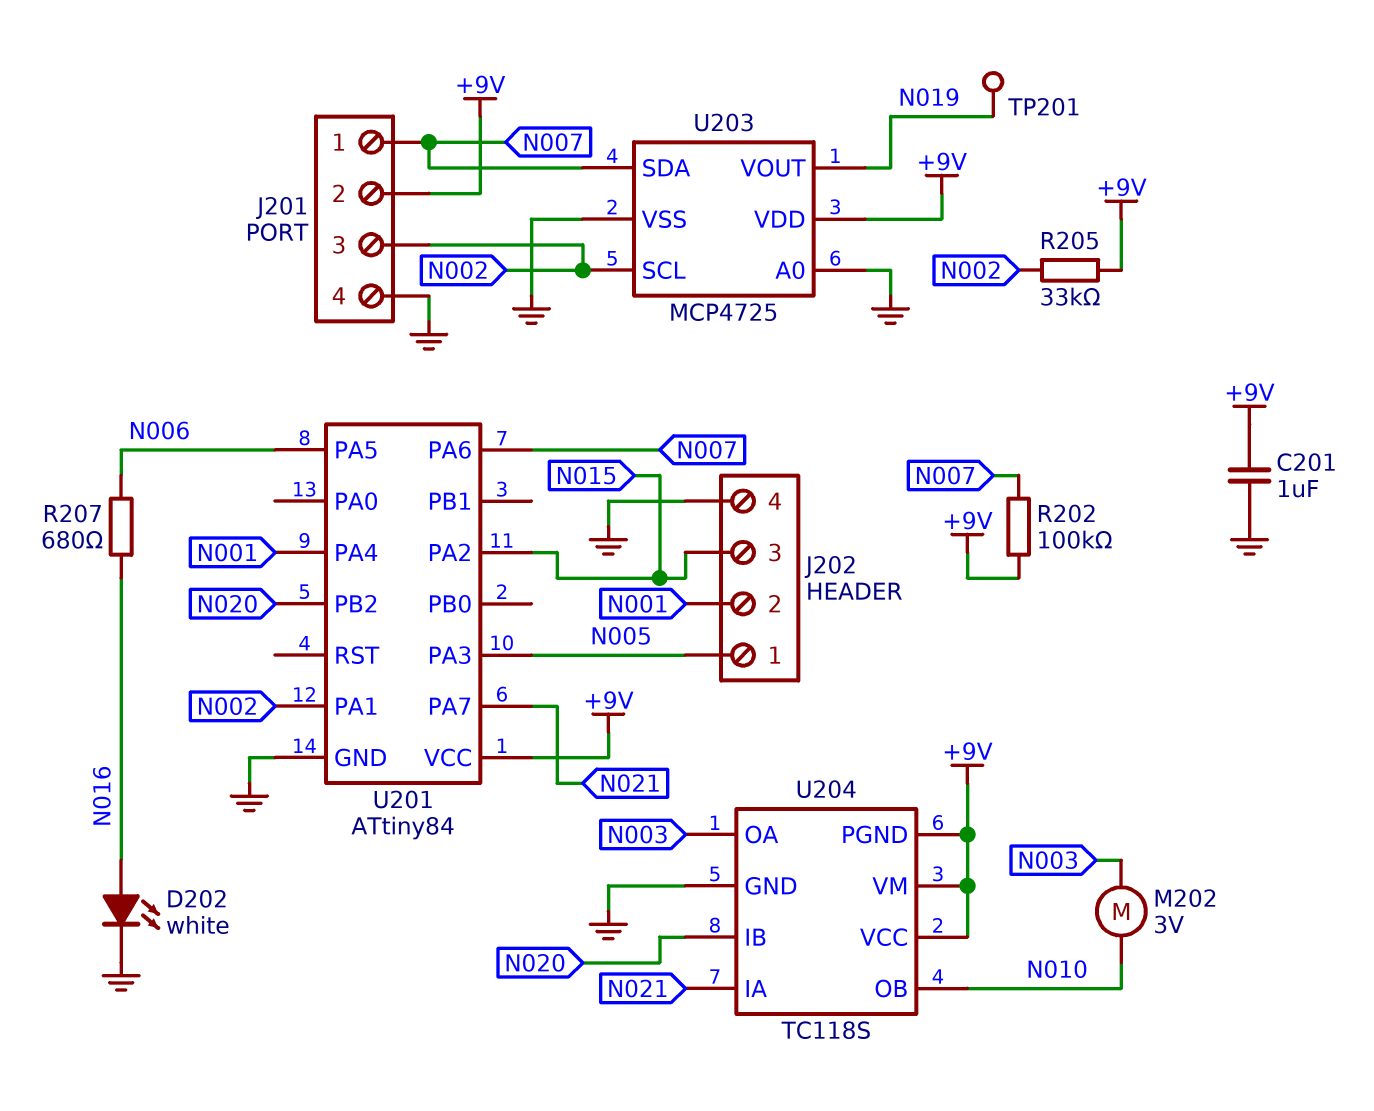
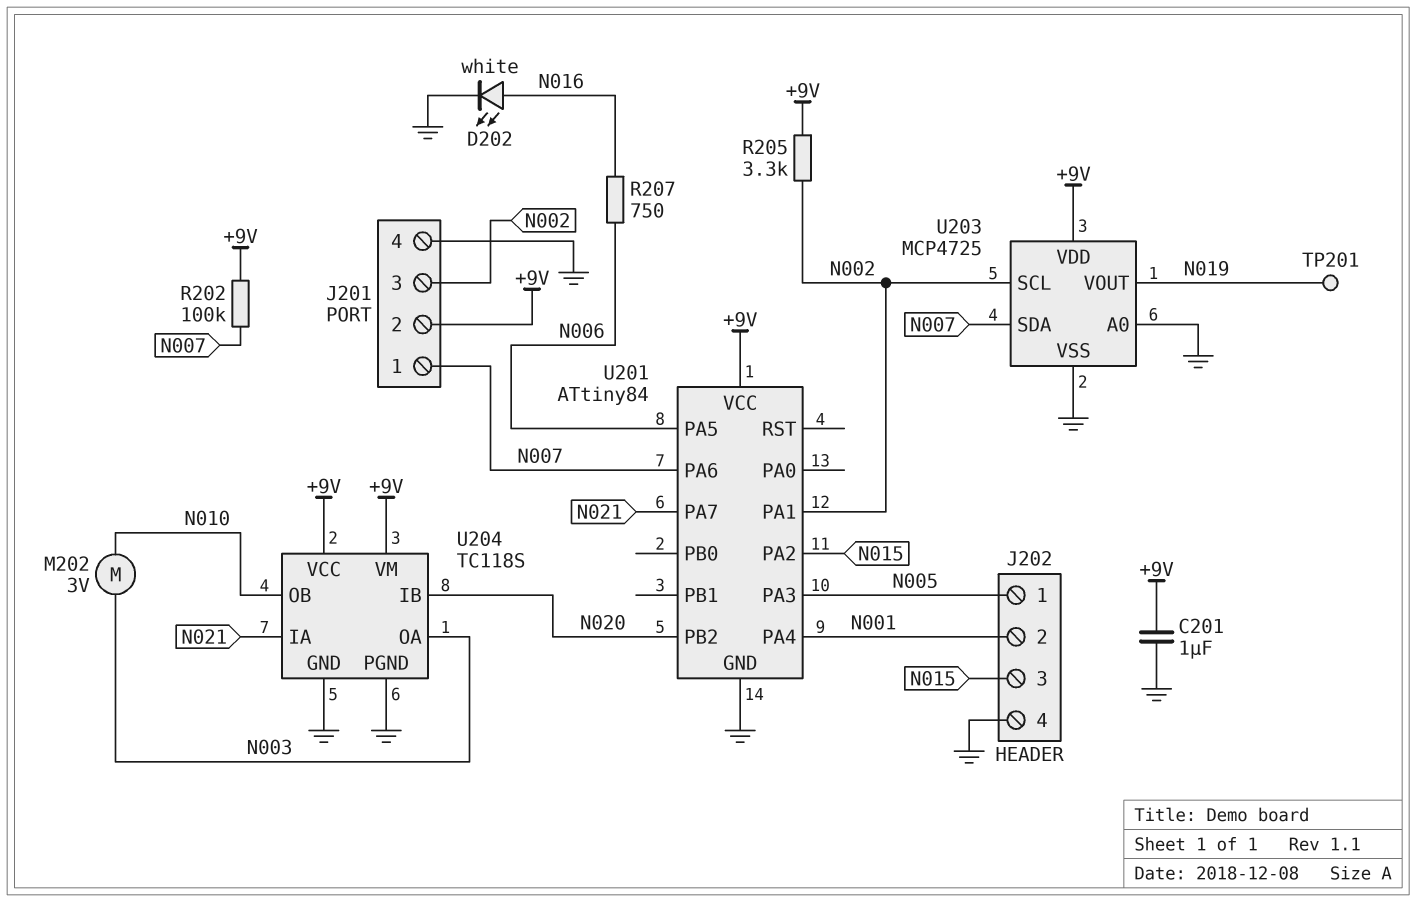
R205: 33k (+9V, N002) -> 3.3k (+9V, N002)
R207: 680 (N006, N016) -> 750 (N006, N016)
U204 pin PGND: +9V -> GND

